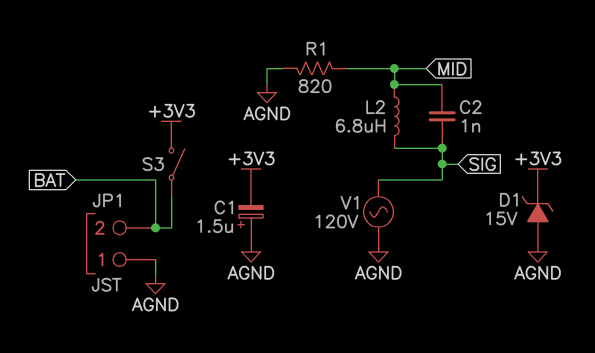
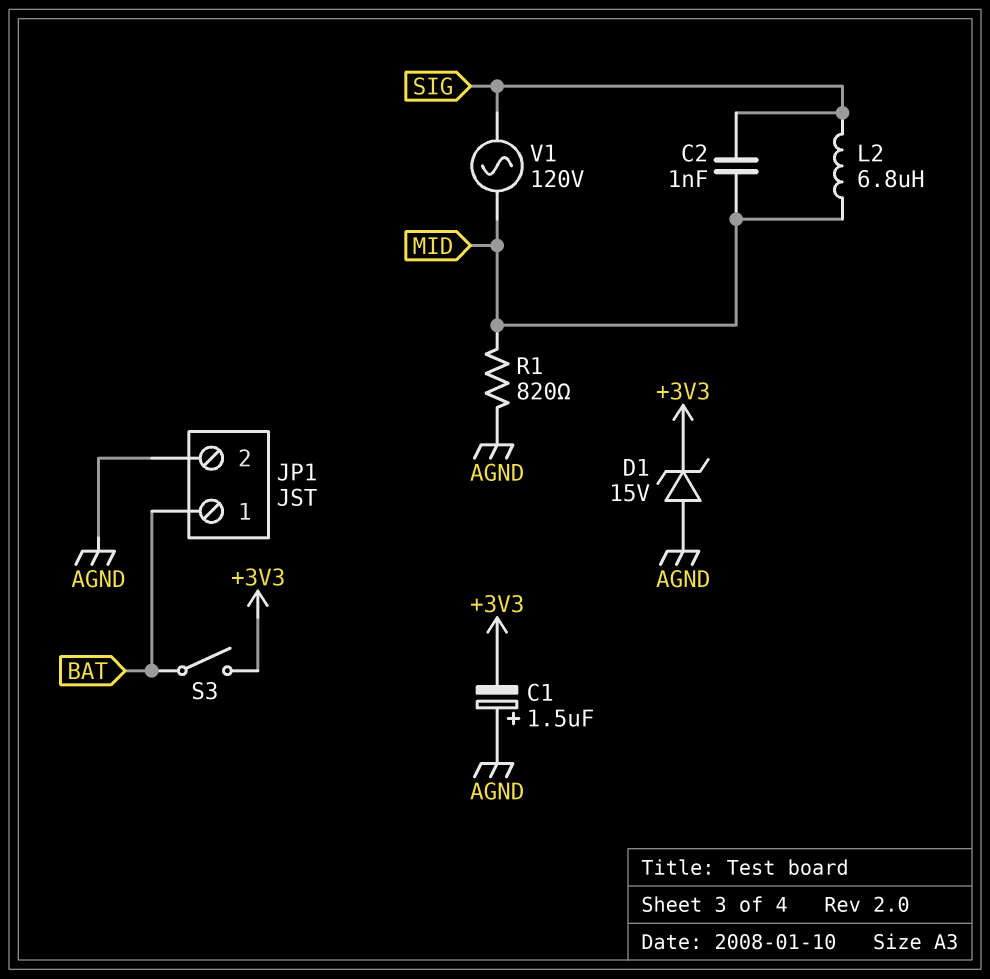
JP1 pin 1: AGND -> BAT
JP1 pin 2: BAT -> AGND
V1: AC 120V (AGND, SIG) -> AC 120V (MID, SIG)

